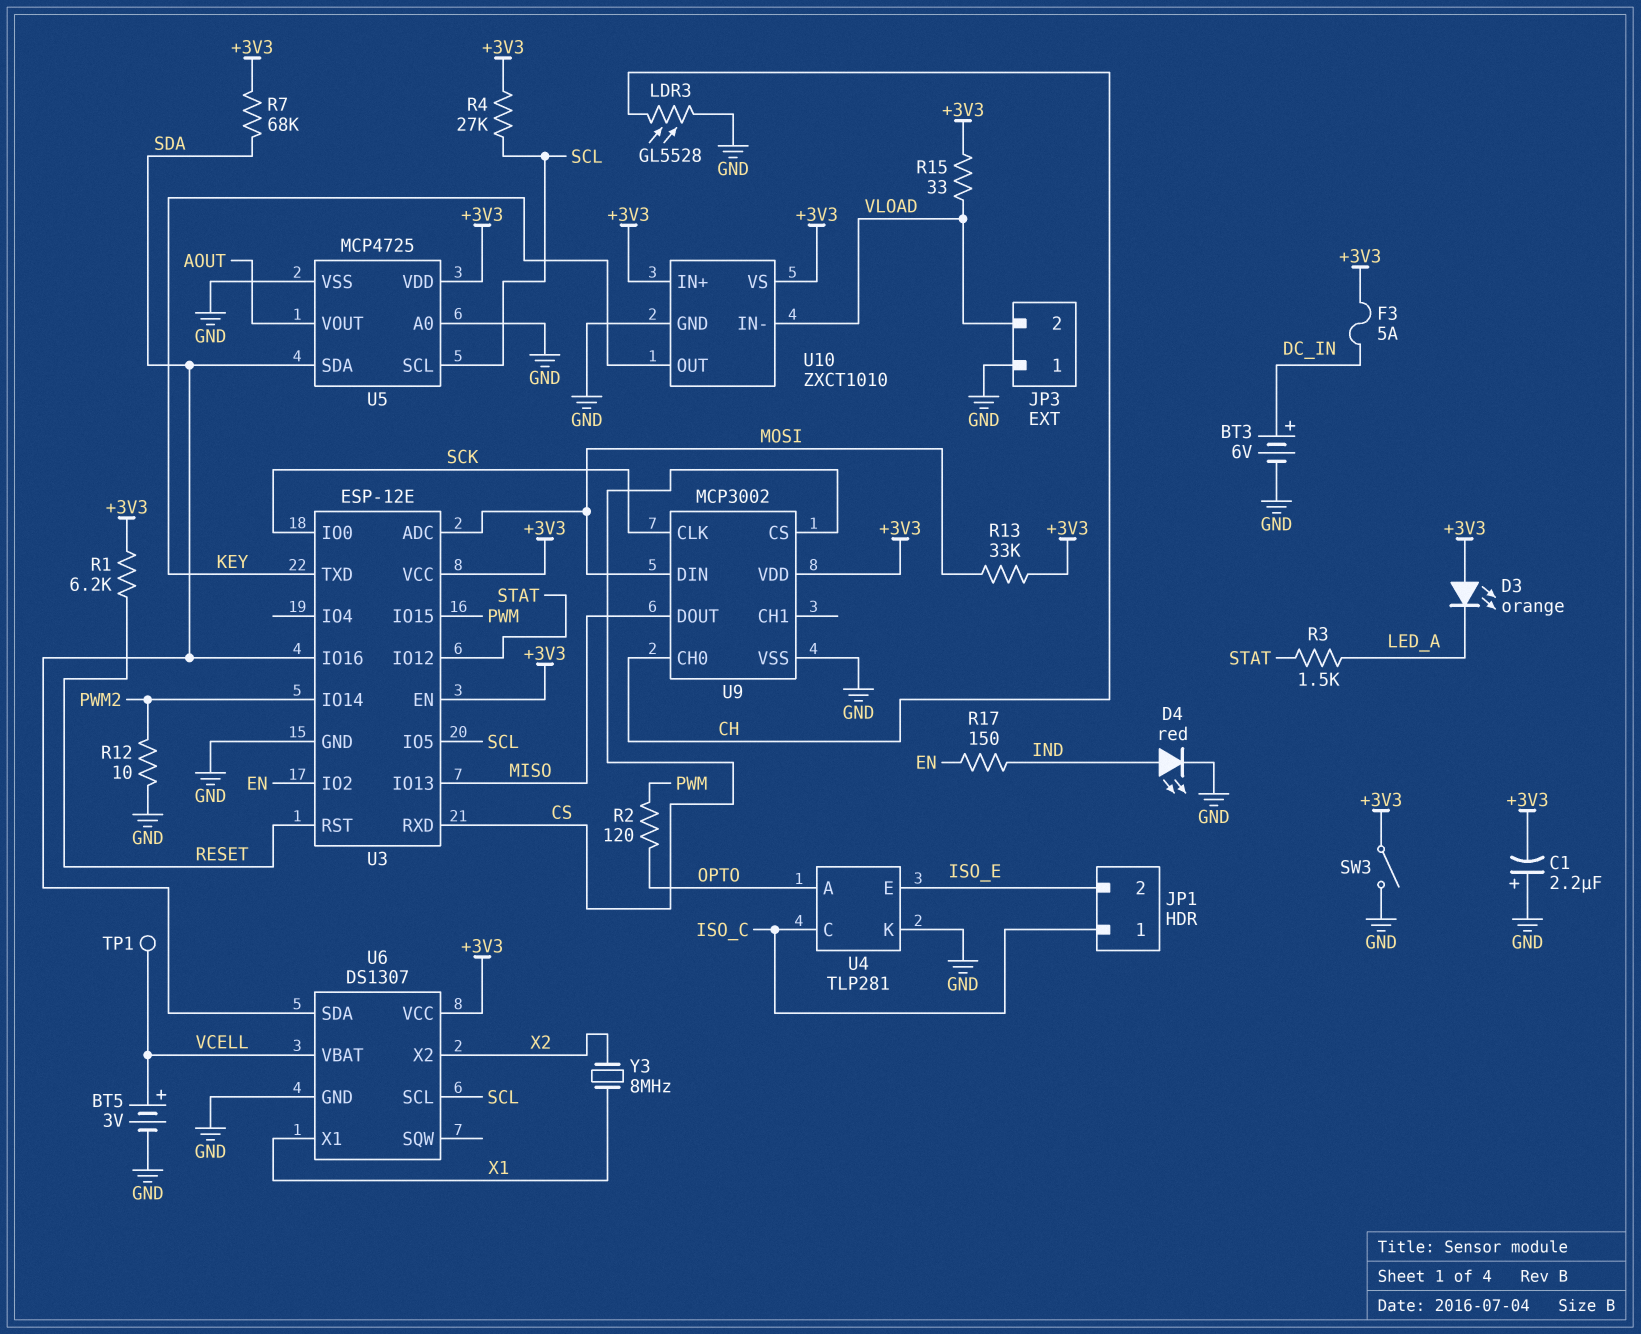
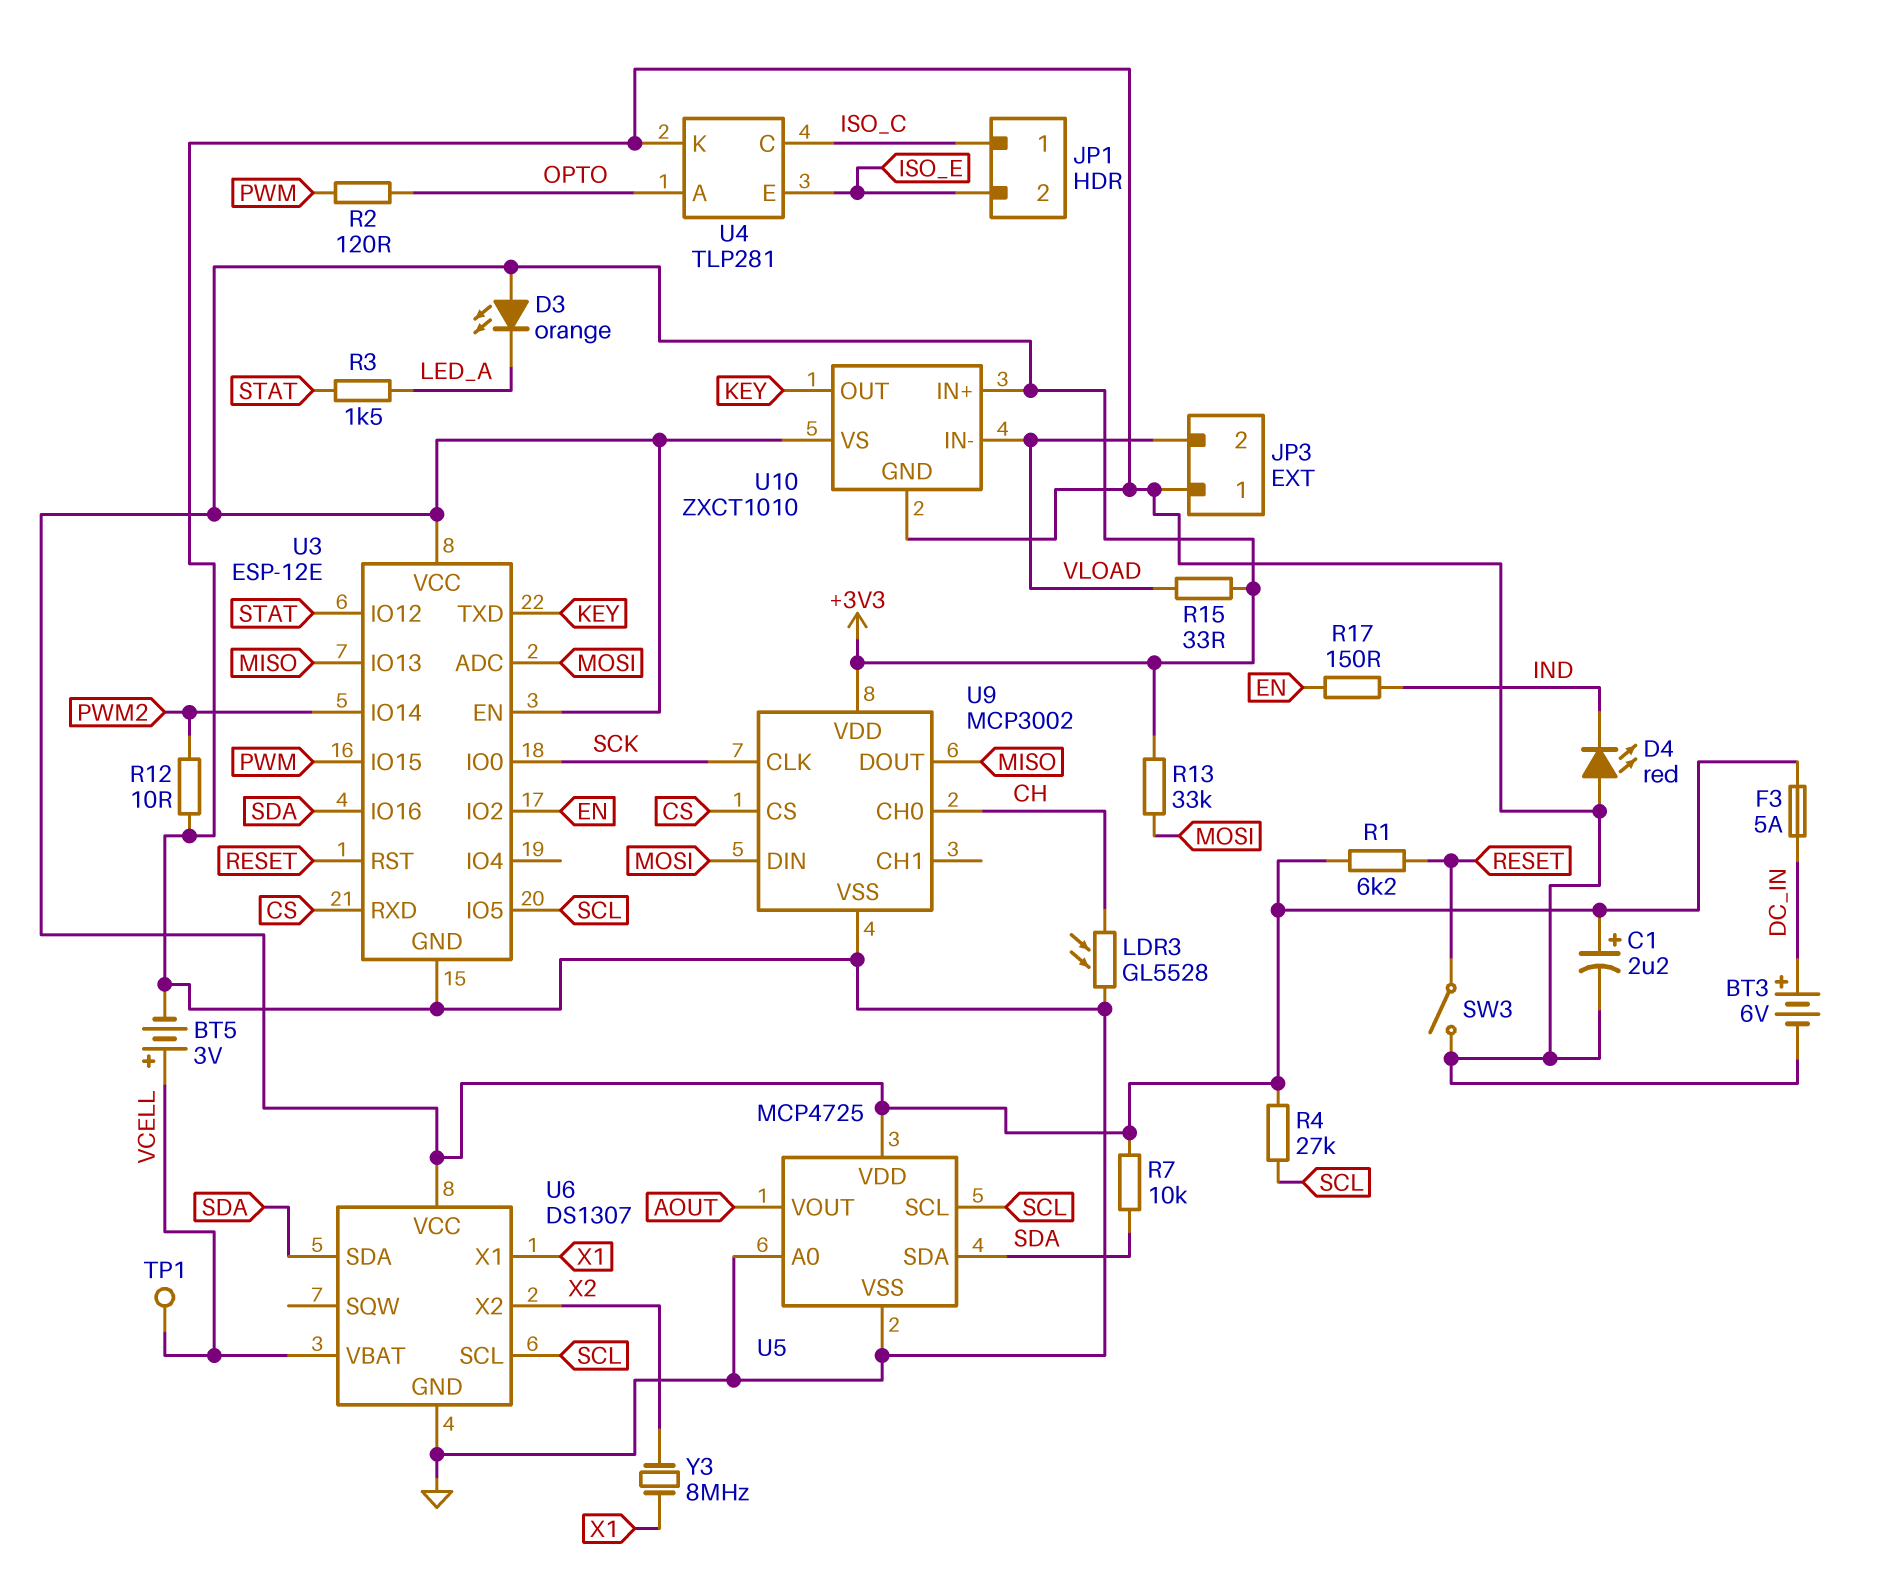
C1: 2.2uF (plus GND, minus +3V3) -> 2.2uF (plus +3V3, minus GND)
D4: LED red (A IND, K GND) -> LED red (A GND, K IND)
R7: 68k (+3V3, SDA) -> 10k (+3V3, SDA)
SW3: switch (+3V3, GND) -> switch (GND, RESET)

